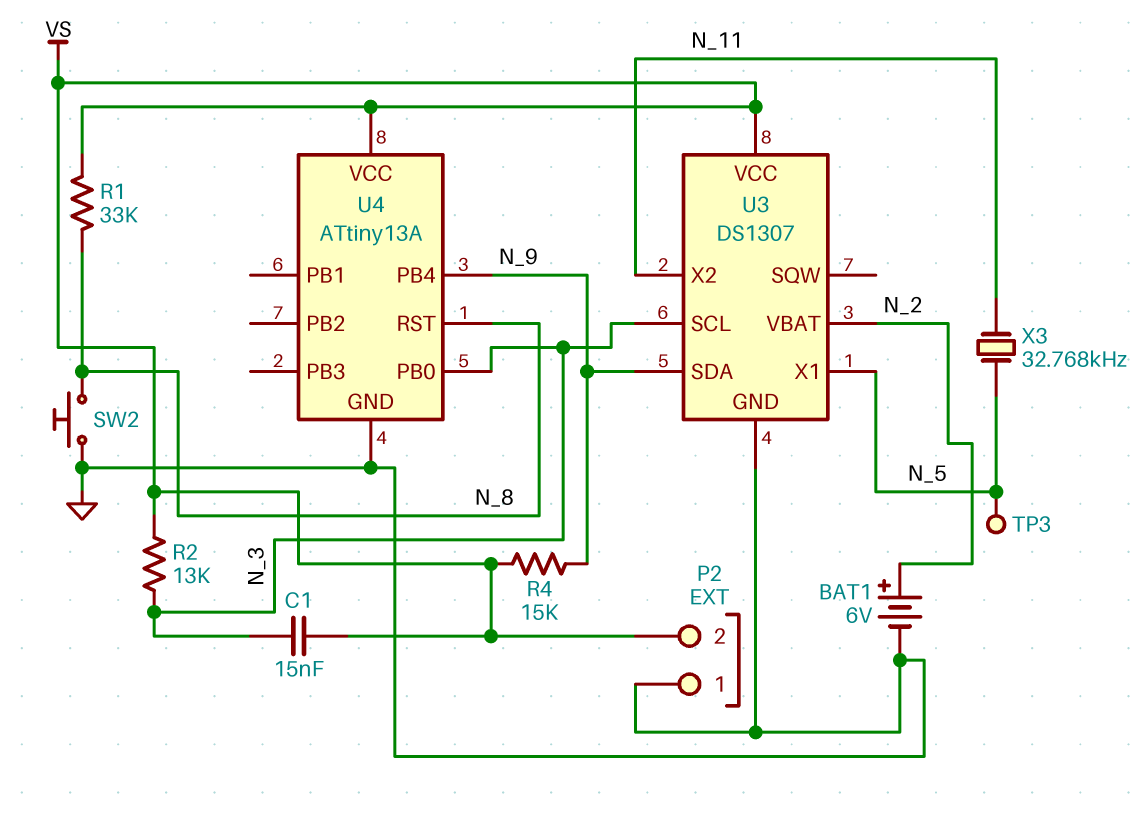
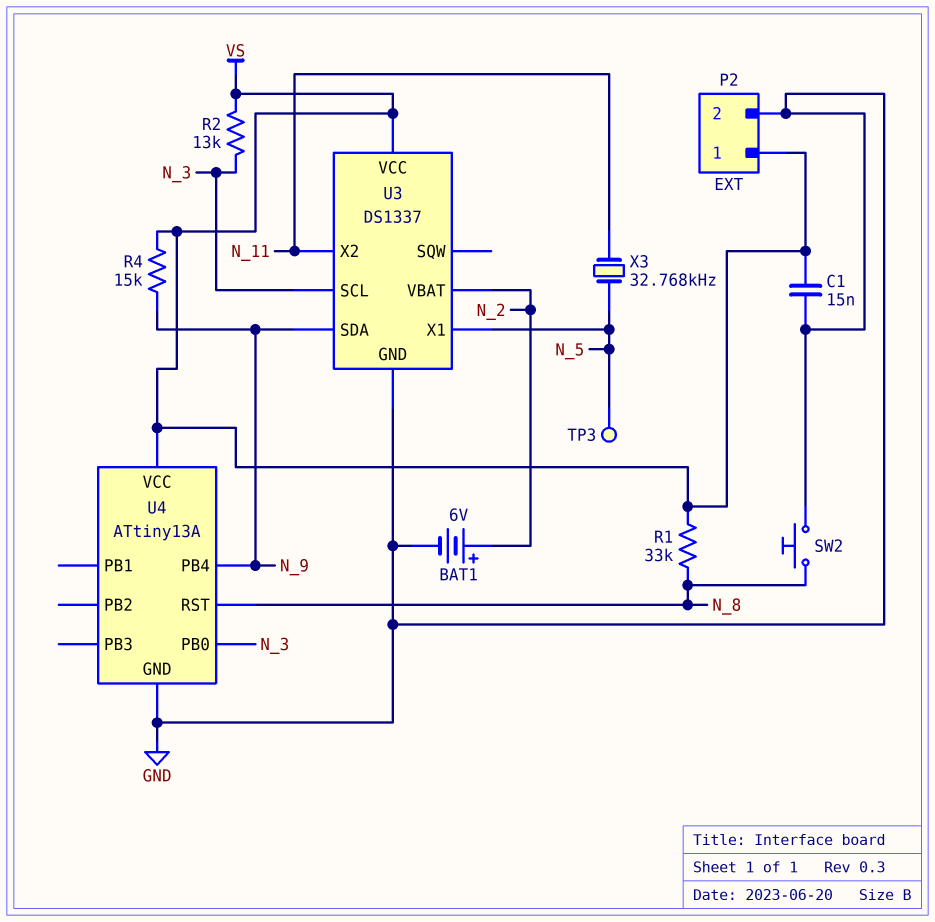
C1: 15nF (N_3, VS) -> 15nF (GND, VS)
P2 pin 1: GND -> VS
P2 pin 2: VS -> GND
U3: DS1307 -> DS1337

